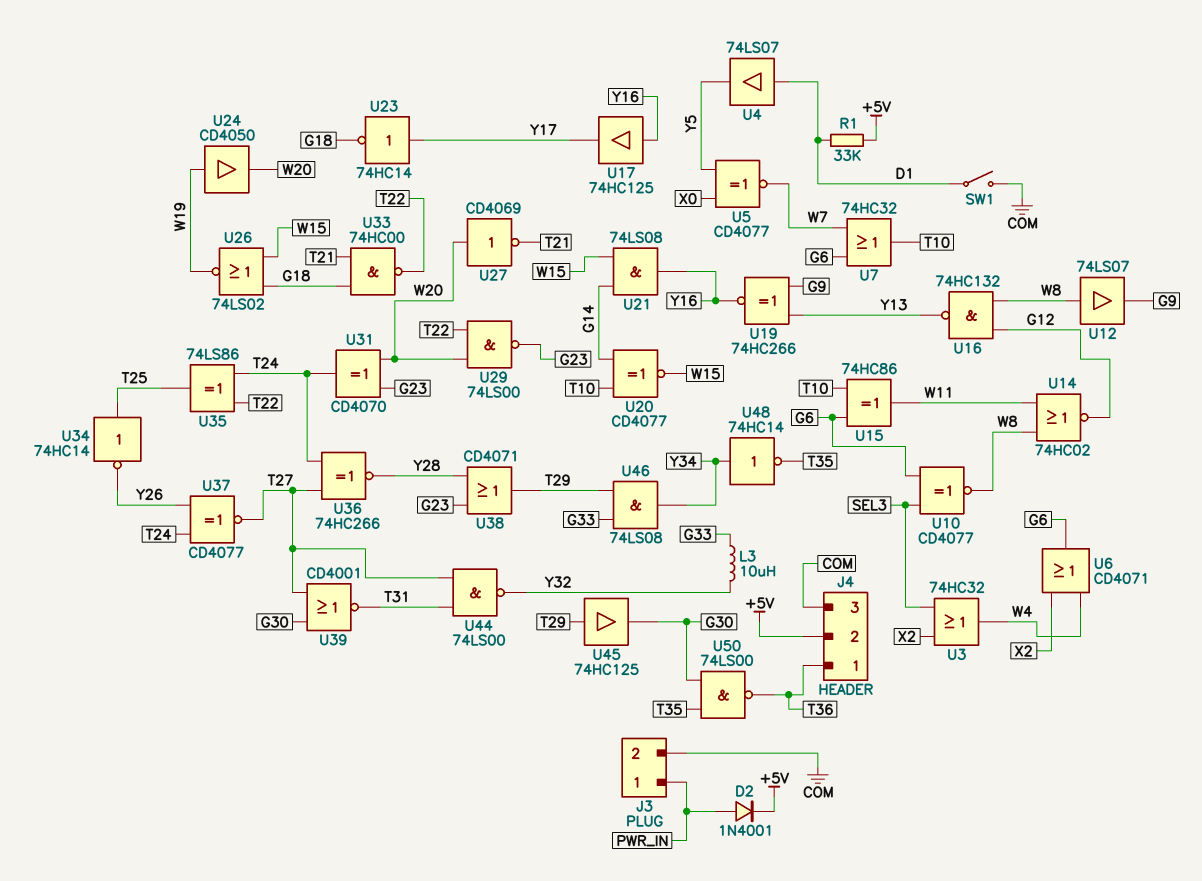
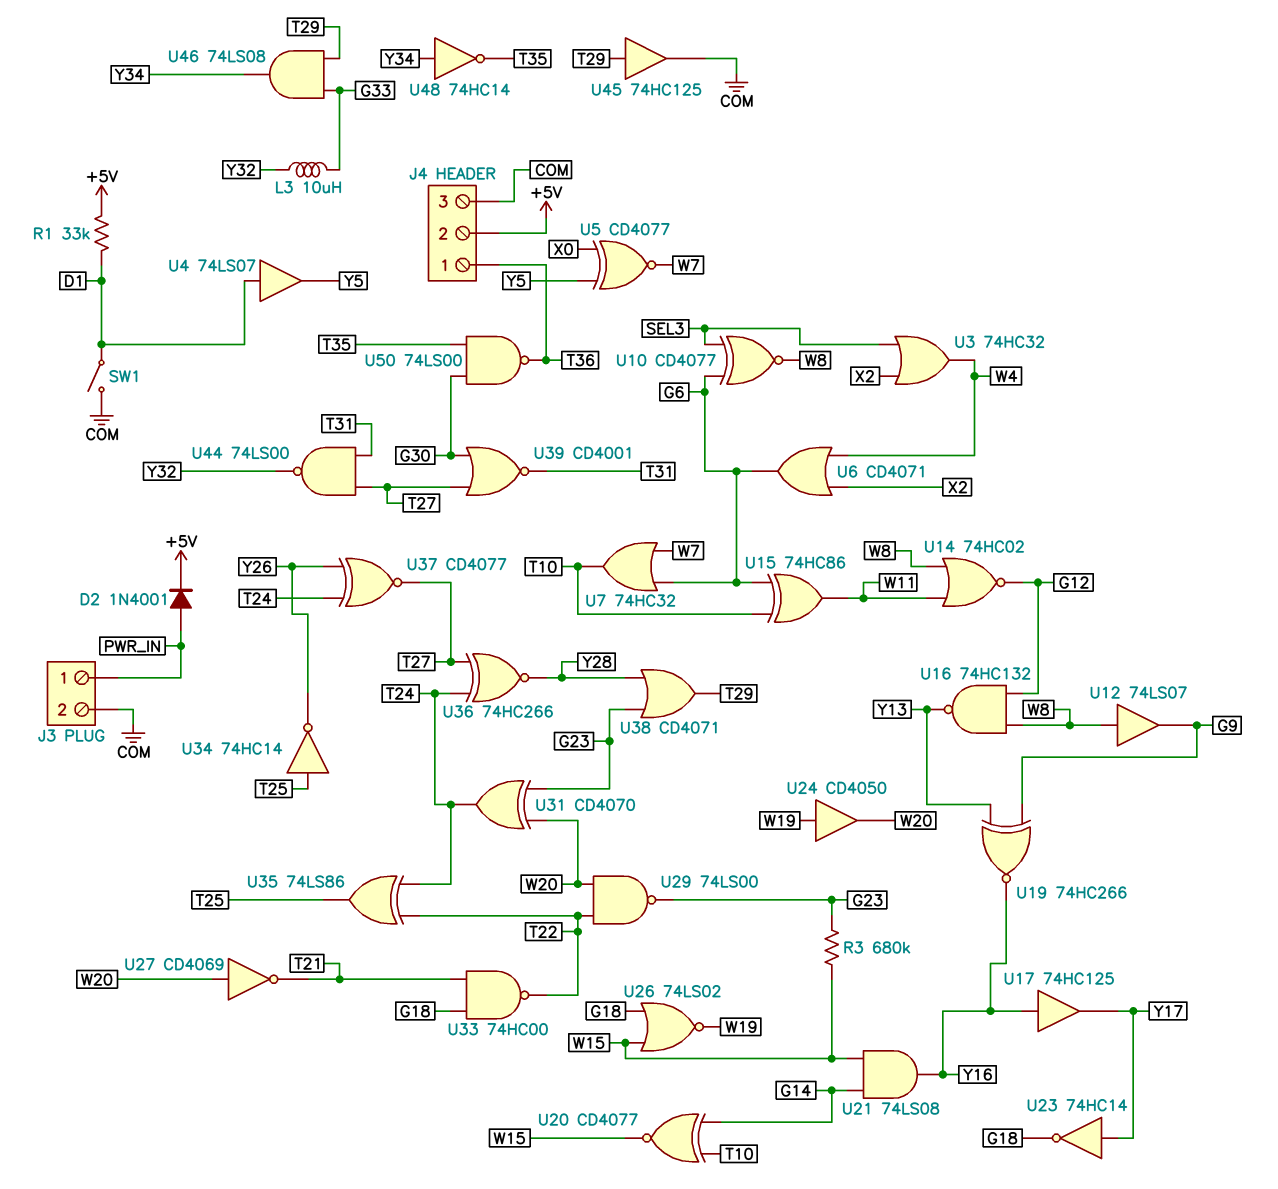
R3: none -> 680k (G23, W15)
U45: buffer 74HC125 (in T29, out G30) -> buffer 74HC125 (in T29, out COM)

